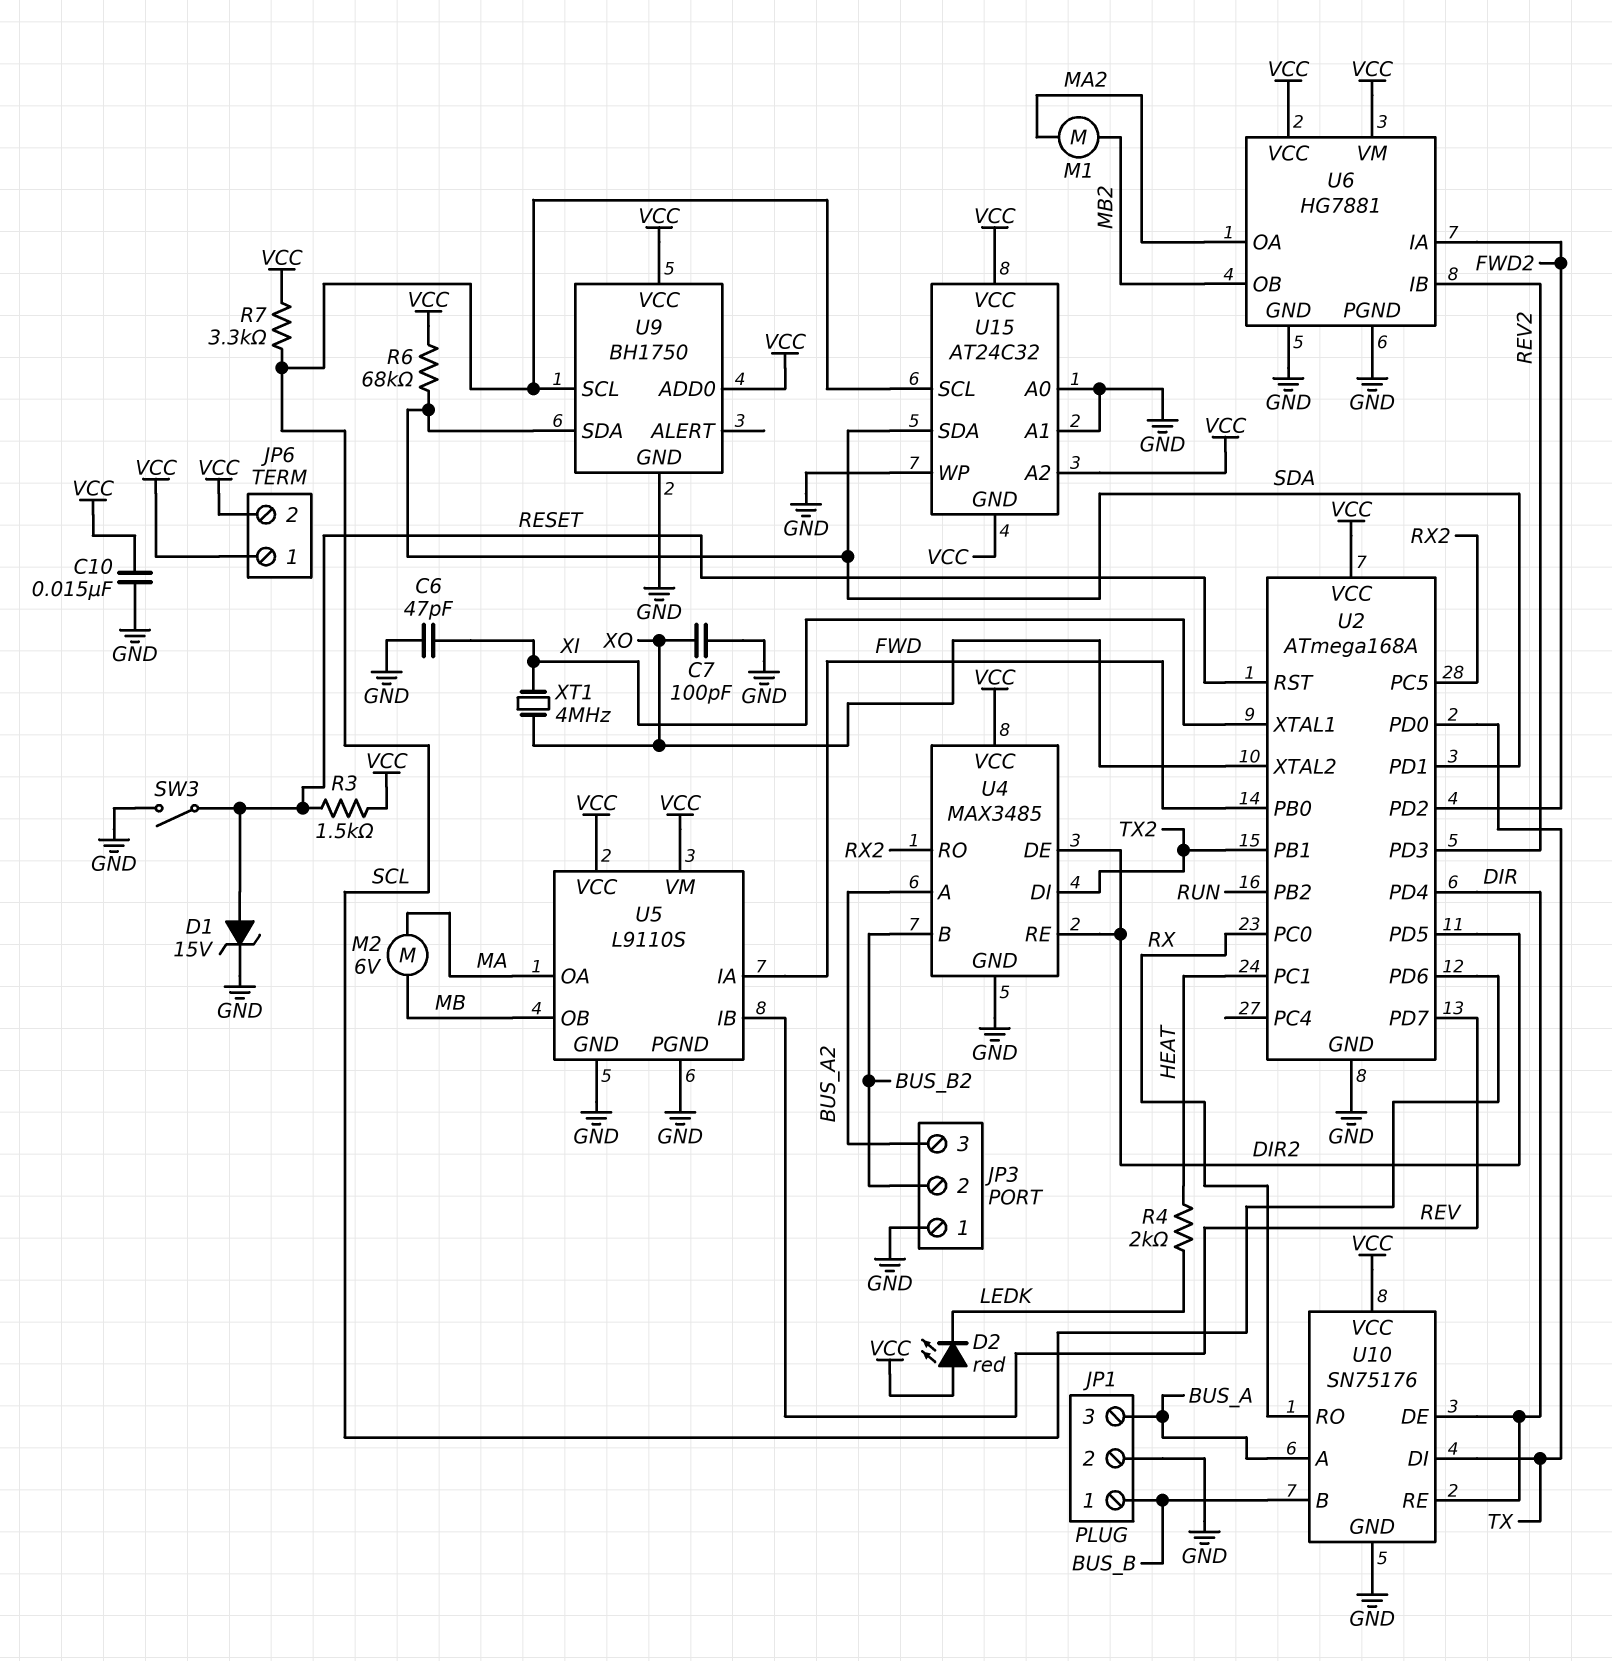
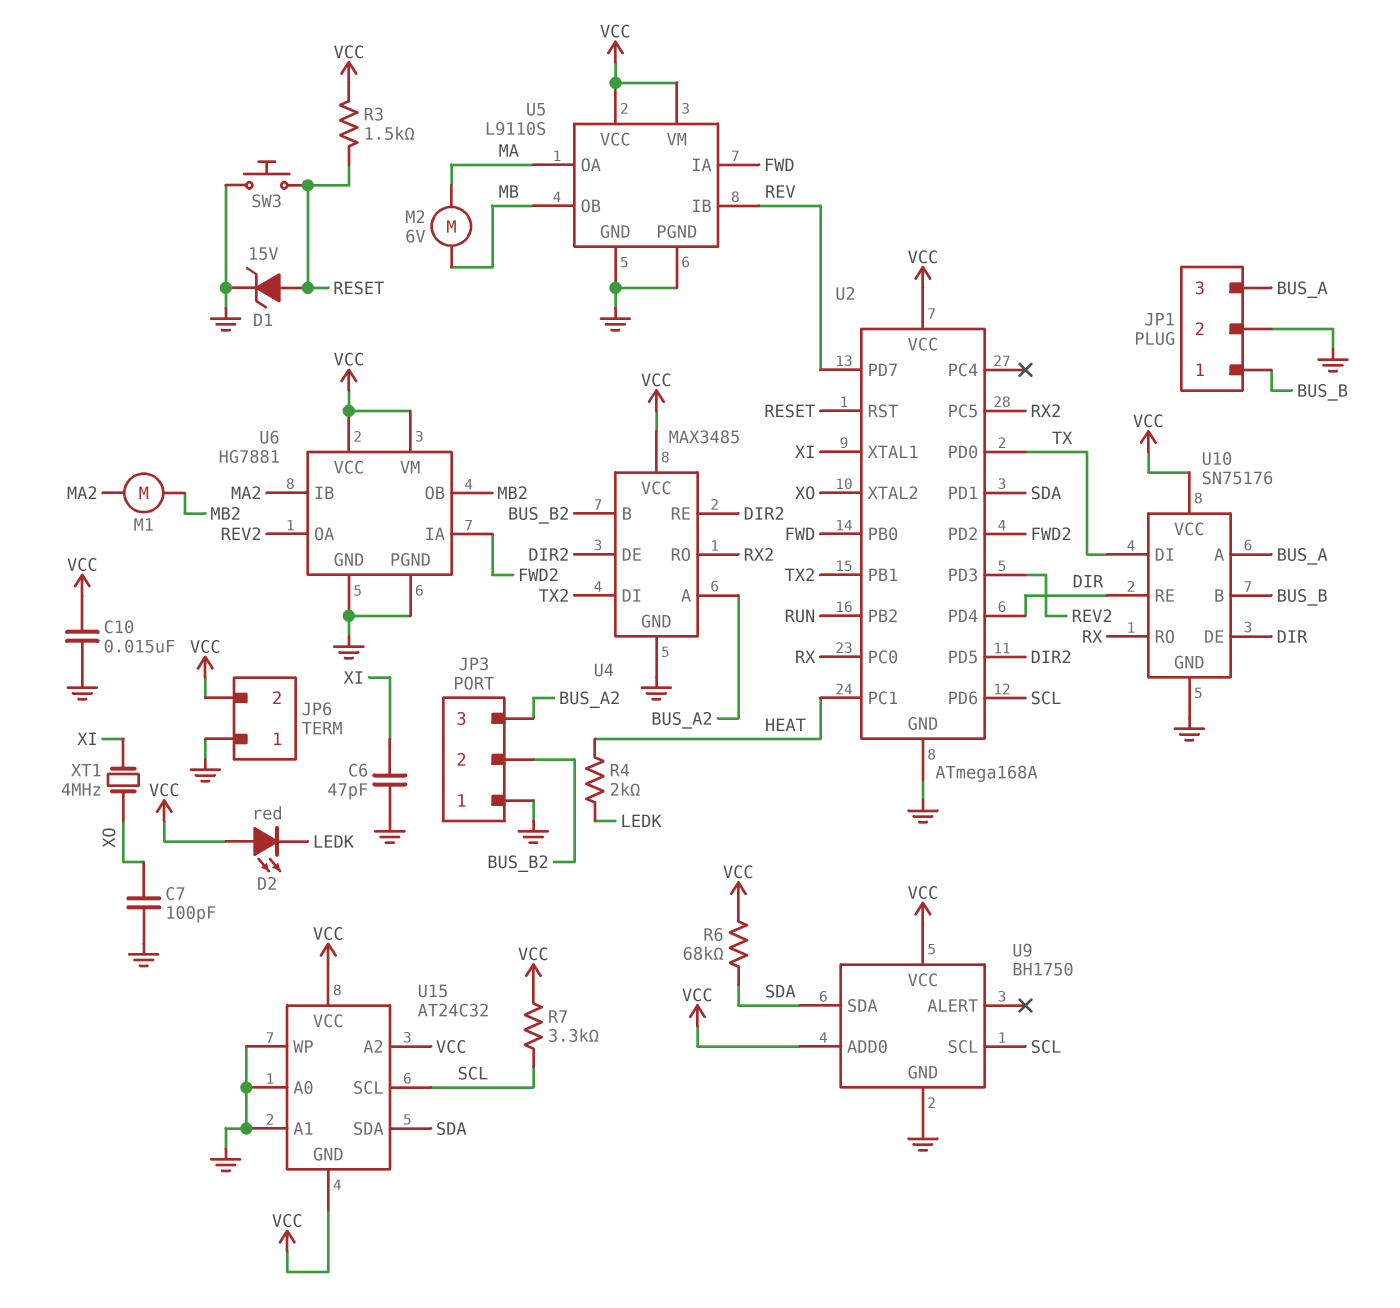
JP6 pin 1: VCC -> GND
SW3: switch (GND, RESET) -> button (GND, RESET)
U6 pin IB: REV2 -> MA2
U6 pin OA: MA2 -> REV2

